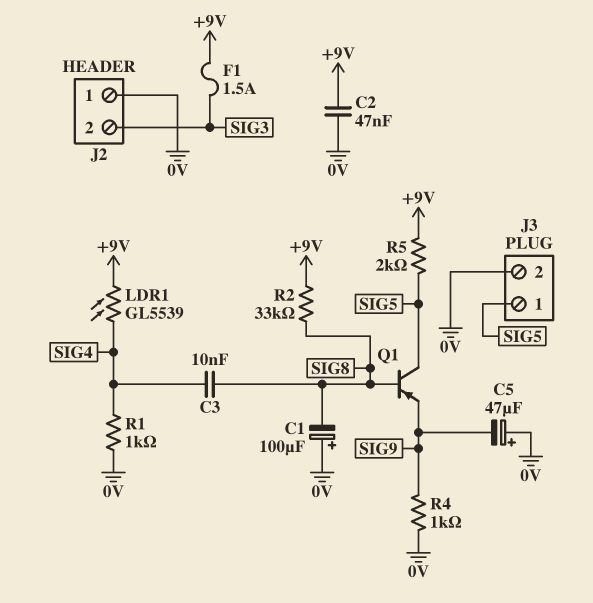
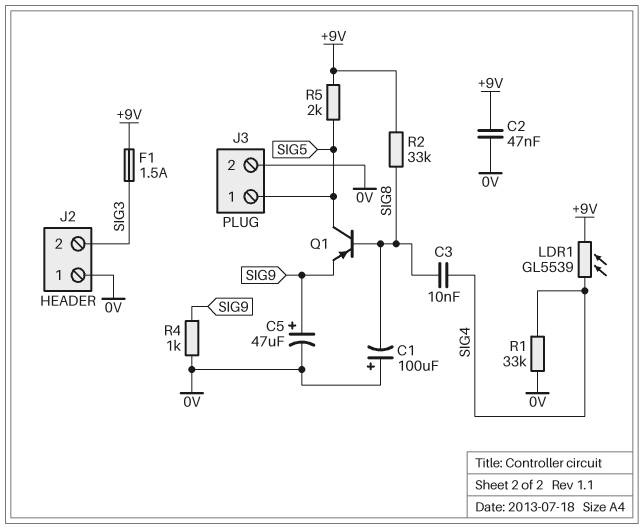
C5: 47uF (plus 0V, minus SIG9) -> 47uF (plus SIG9, minus 0V)
R1: 1k (0V, SIG4) -> 33k (0V, SIG4)

